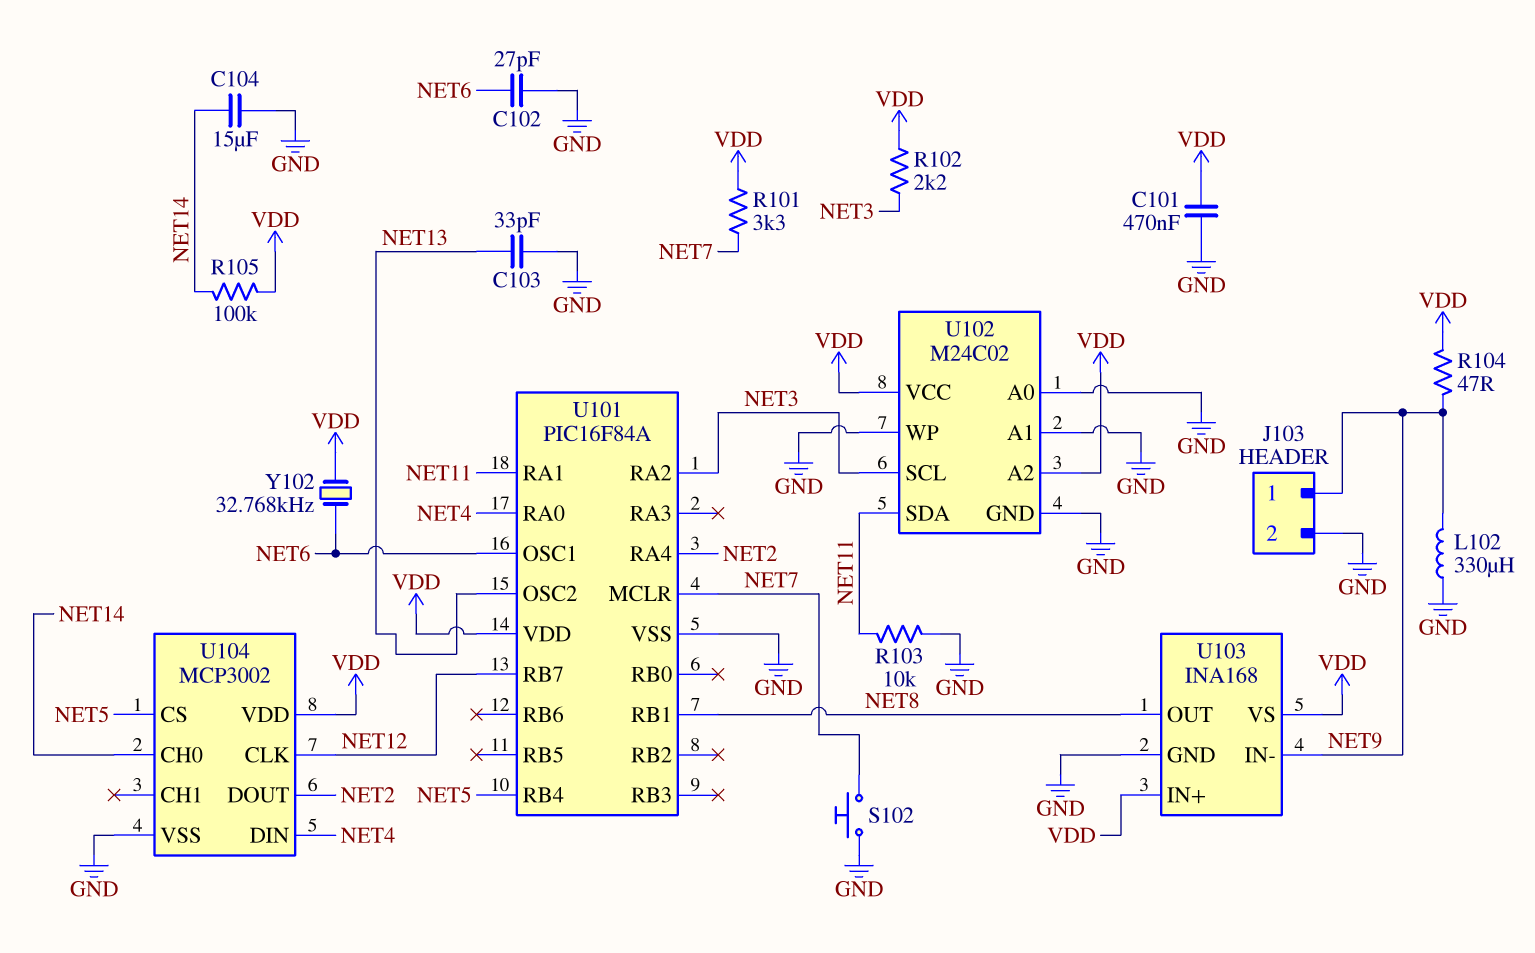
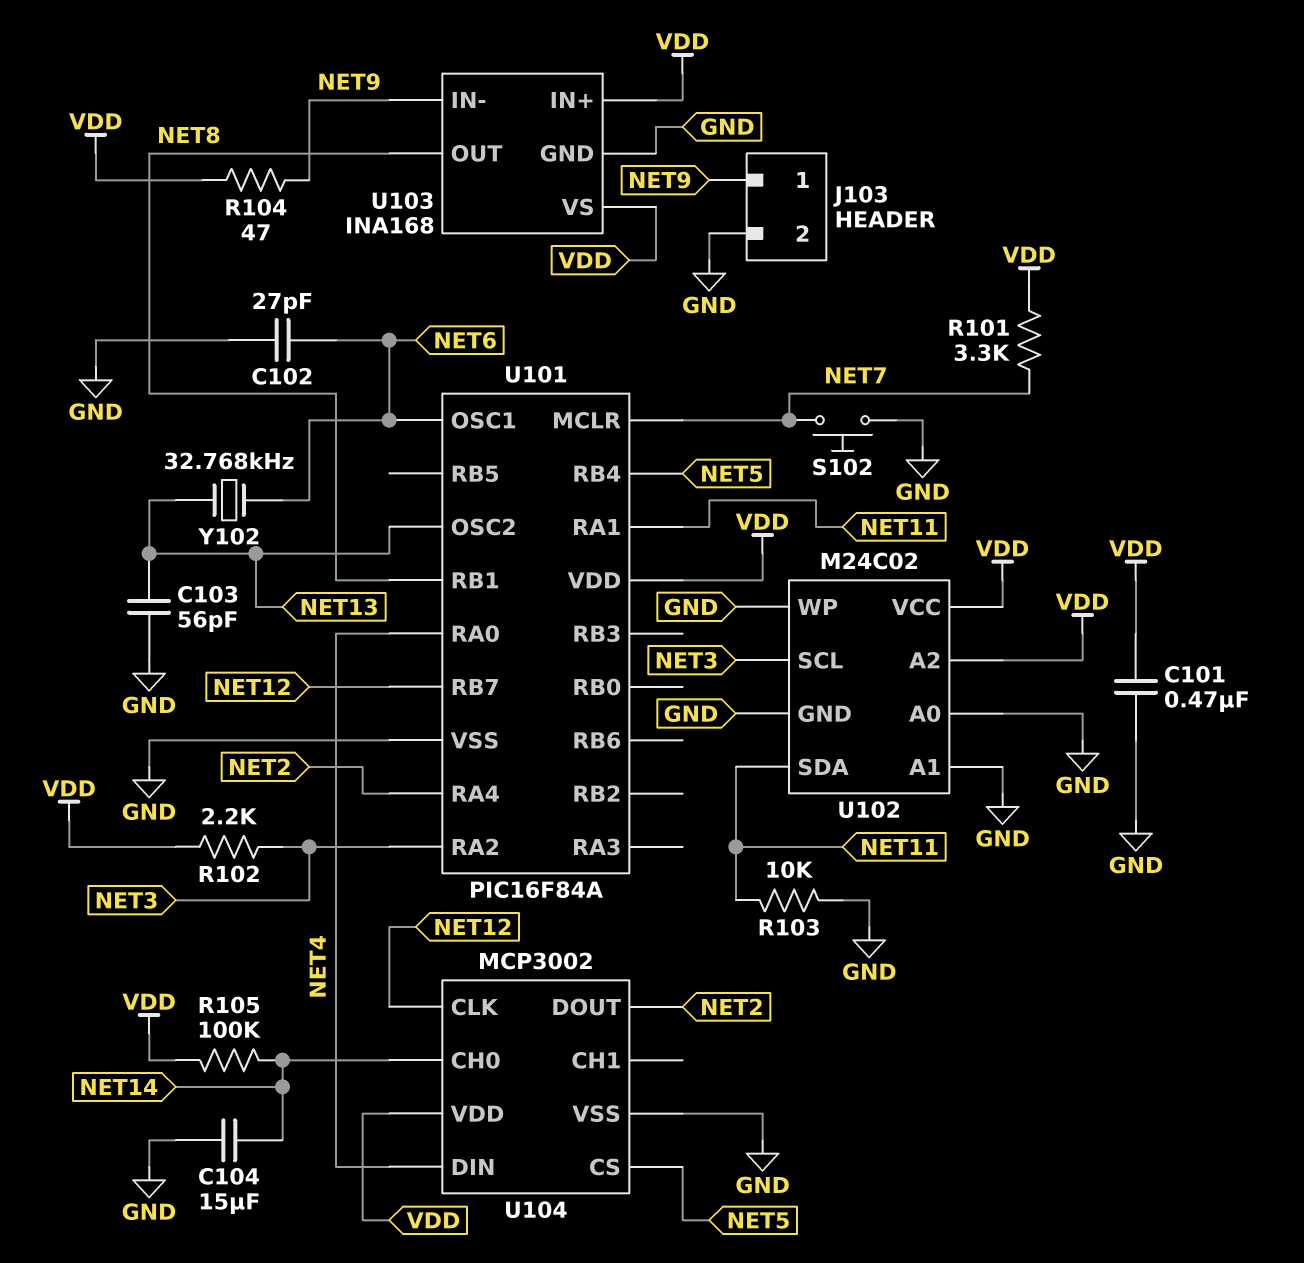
C103: 33pF (GND, NET13) -> 56pF (GND, NET13)
L102: 330uH (GND, NET9) -> none
Y102: 32.768kHz (NET6, VDD) -> 32.768kHz (NET6, NET13)

